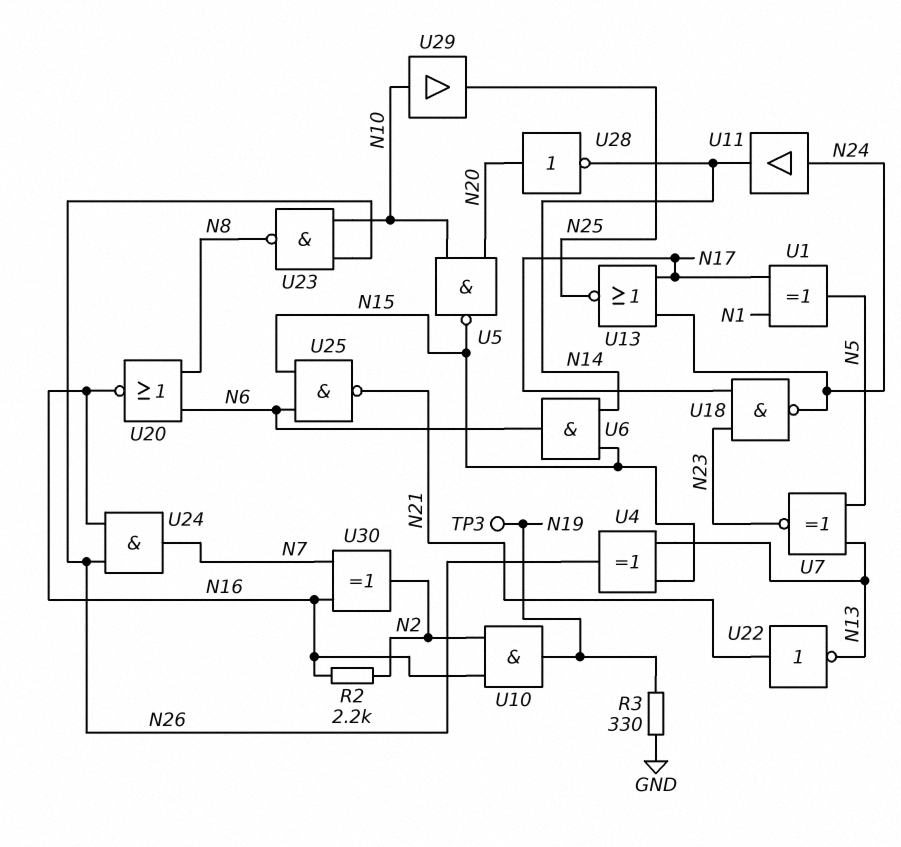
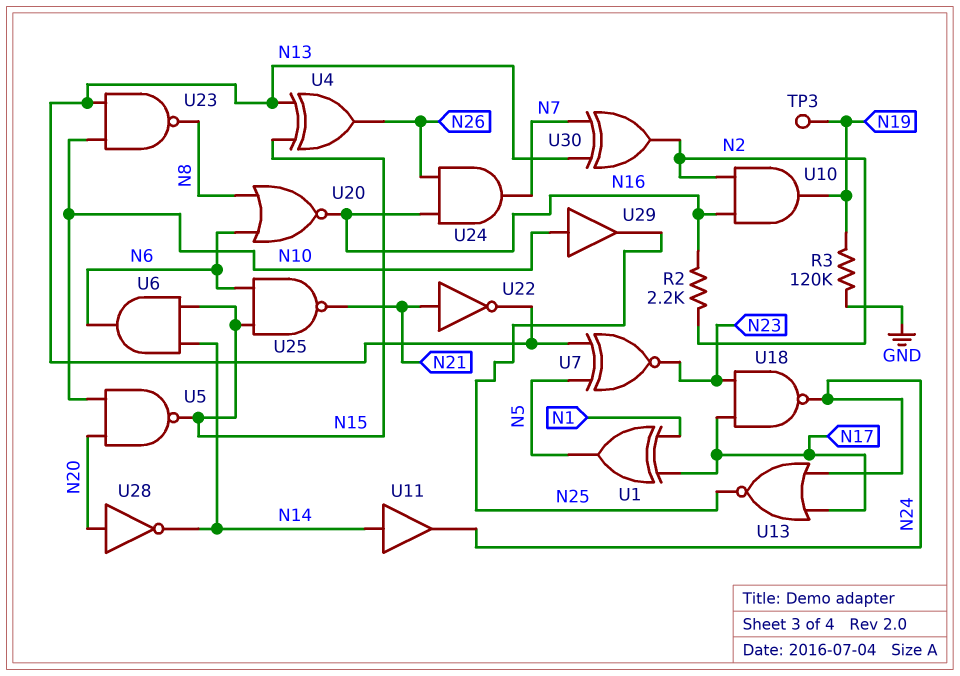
R3: 330 (GND, N19) -> 120k (GND, N19)
U11: buffer (in N24, out N14) -> buffer (in N14, out N24)
U23: NAND (in N10, in N26, out N8) -> NAND (in N10, in N13, out N8)
U30: XOR (in N7, in N16, out N2) -> XOR (in N7, in N13, out N2)

